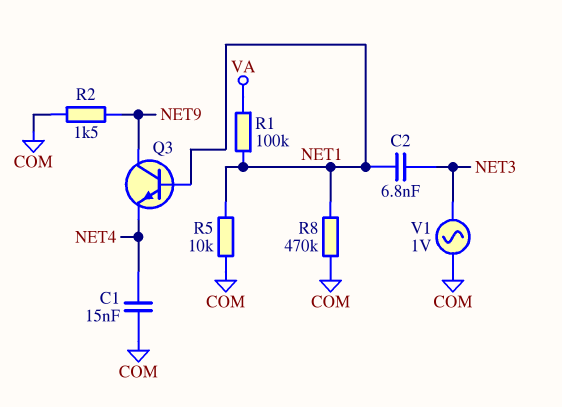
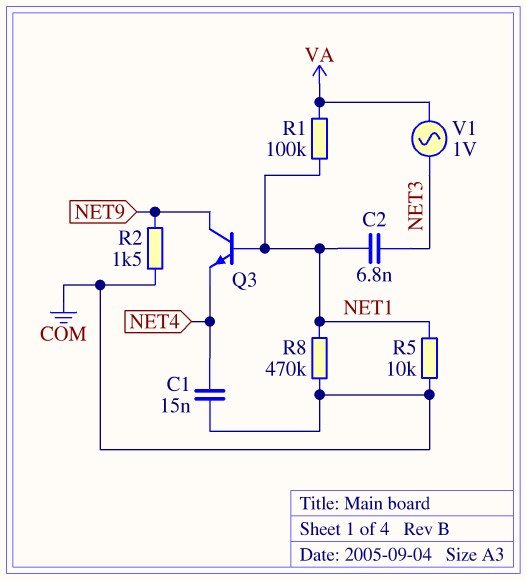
V1: AC 1V (COM, NET3) -> AC 1V (NET3, VA)

